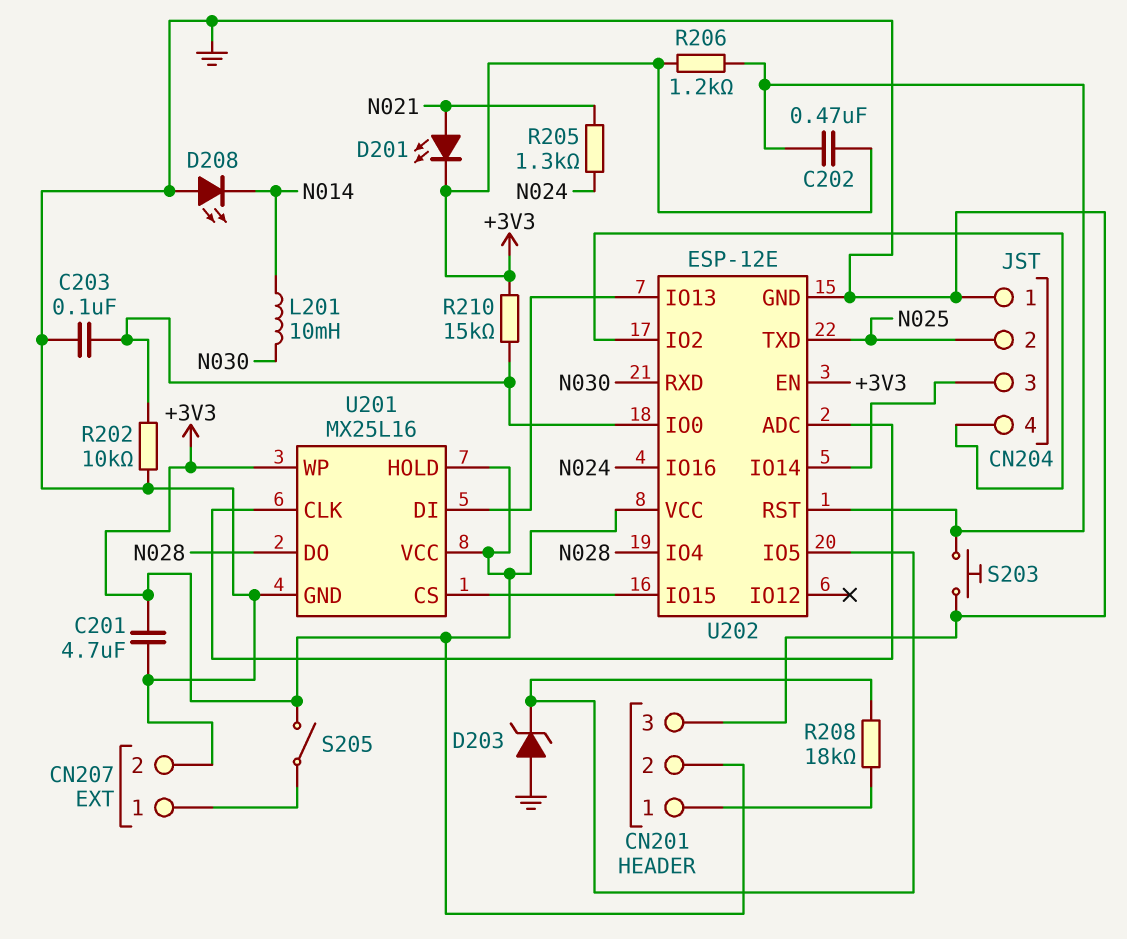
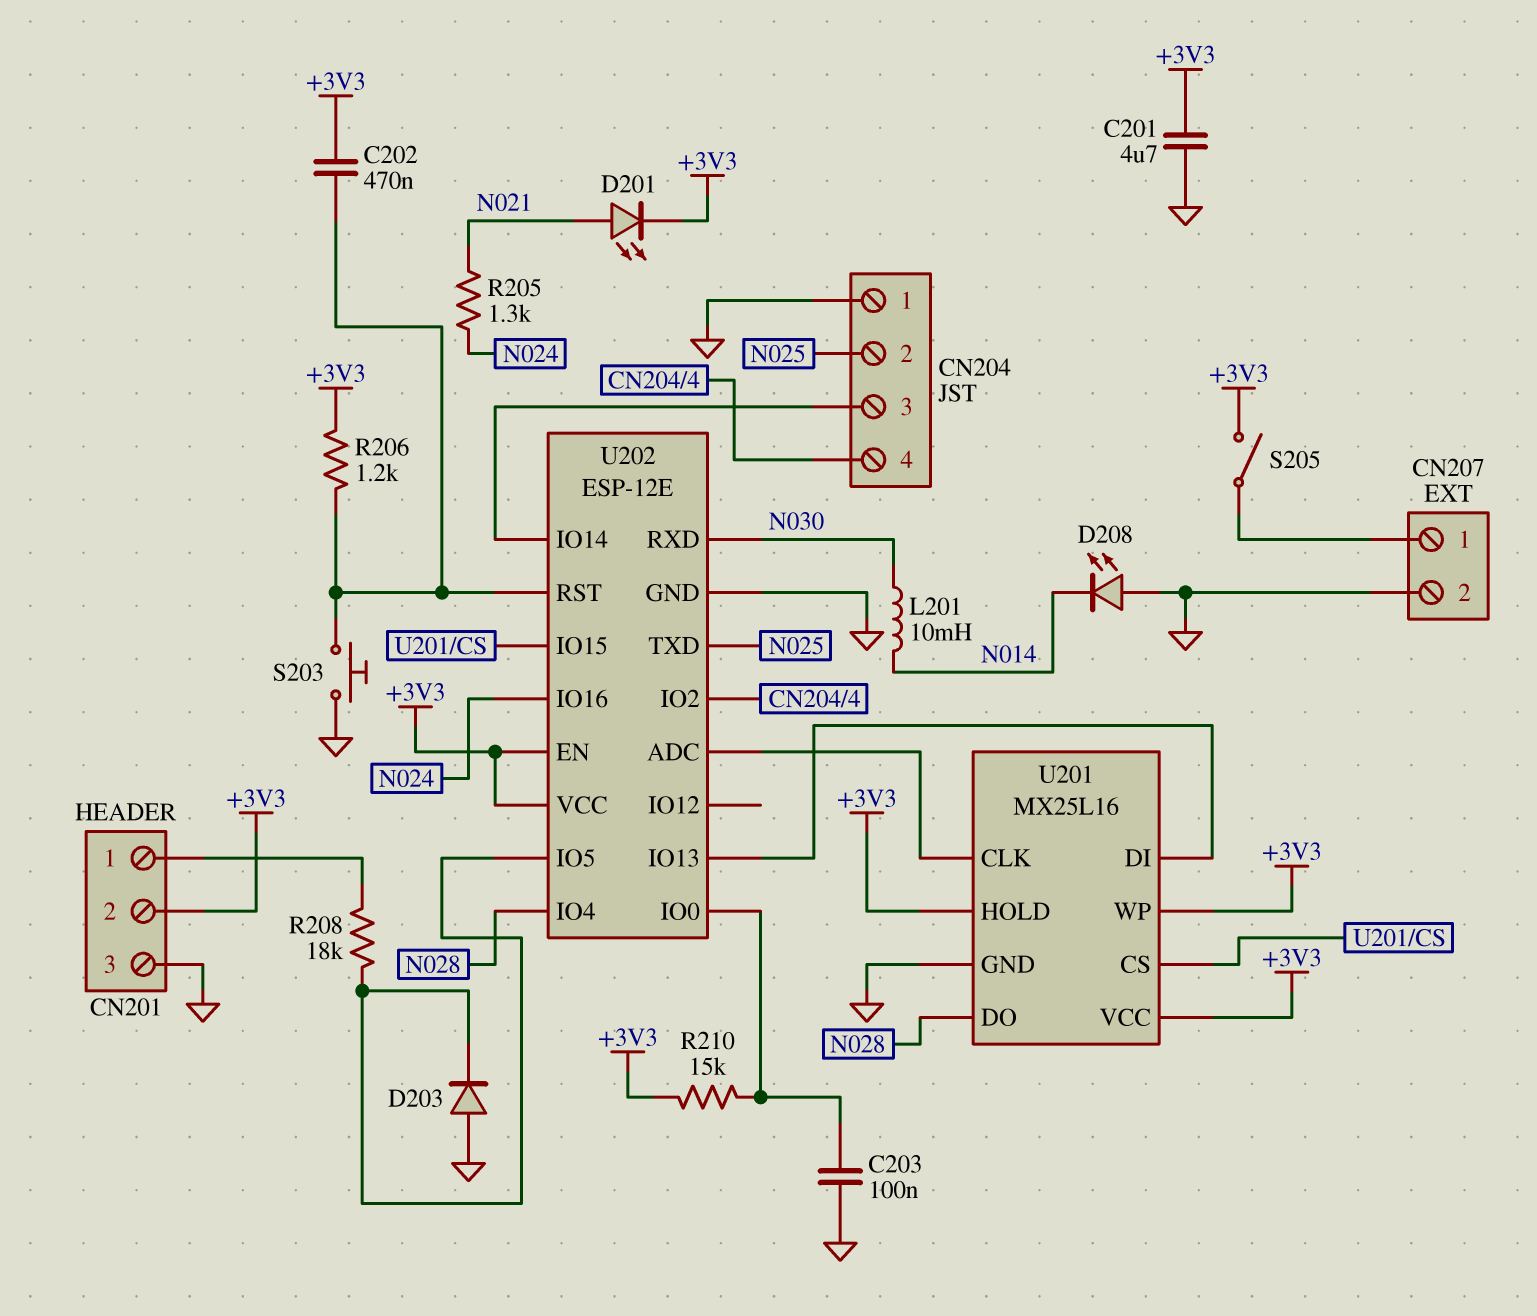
D203: zener (A GND, K U202/IO5) -> diode (A GND, K U202/IO5)
R202: 10k (GND, U202/IO0) -> none

